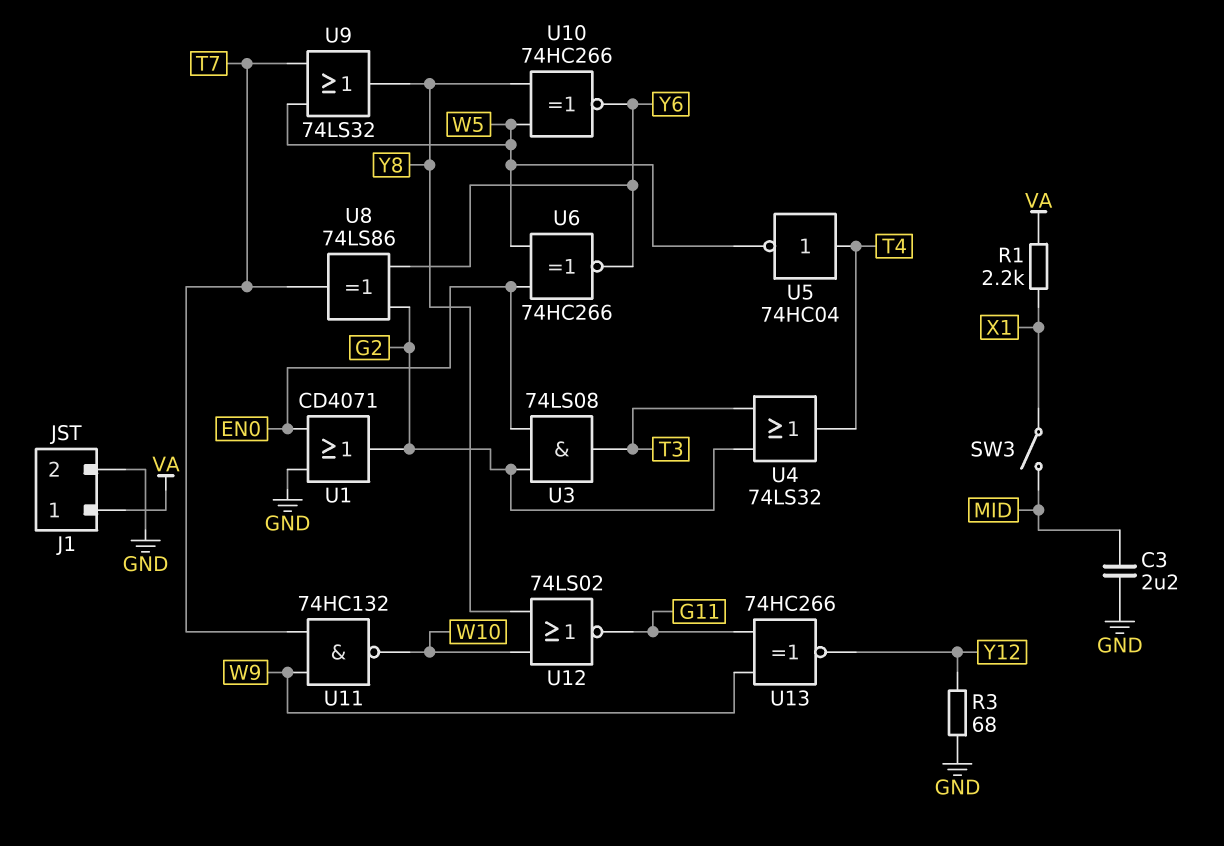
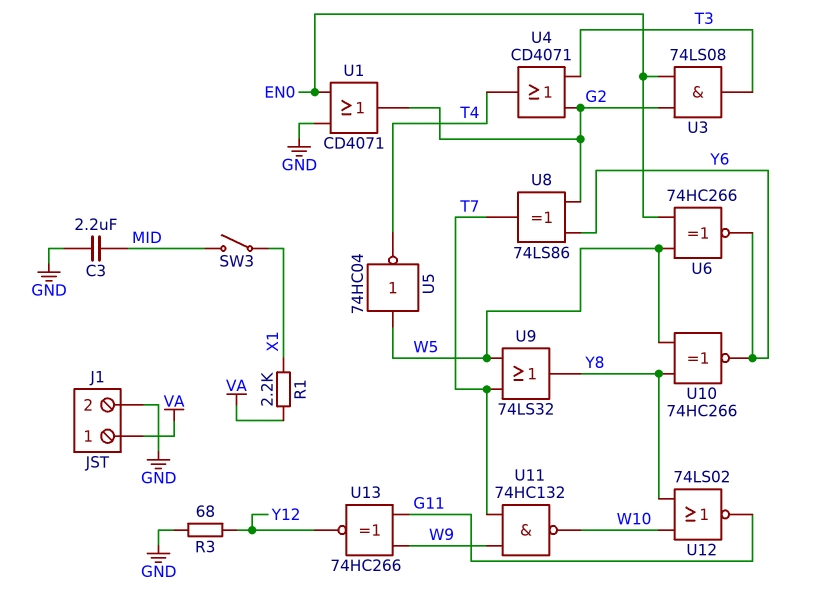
U4: OR 74LS32 (in G2, in T3, out T4) -> OR CD4071 (in G2, in T3, out T4)
U5: NOT 74HC04 (in T4, out W5) -> NOT 74HC04 (in W5, out T4)

